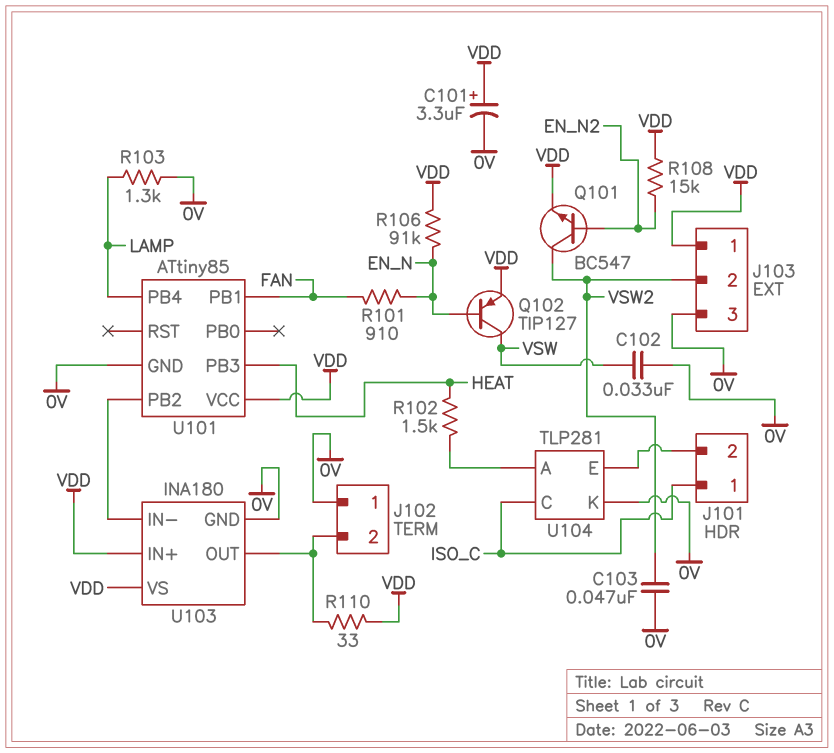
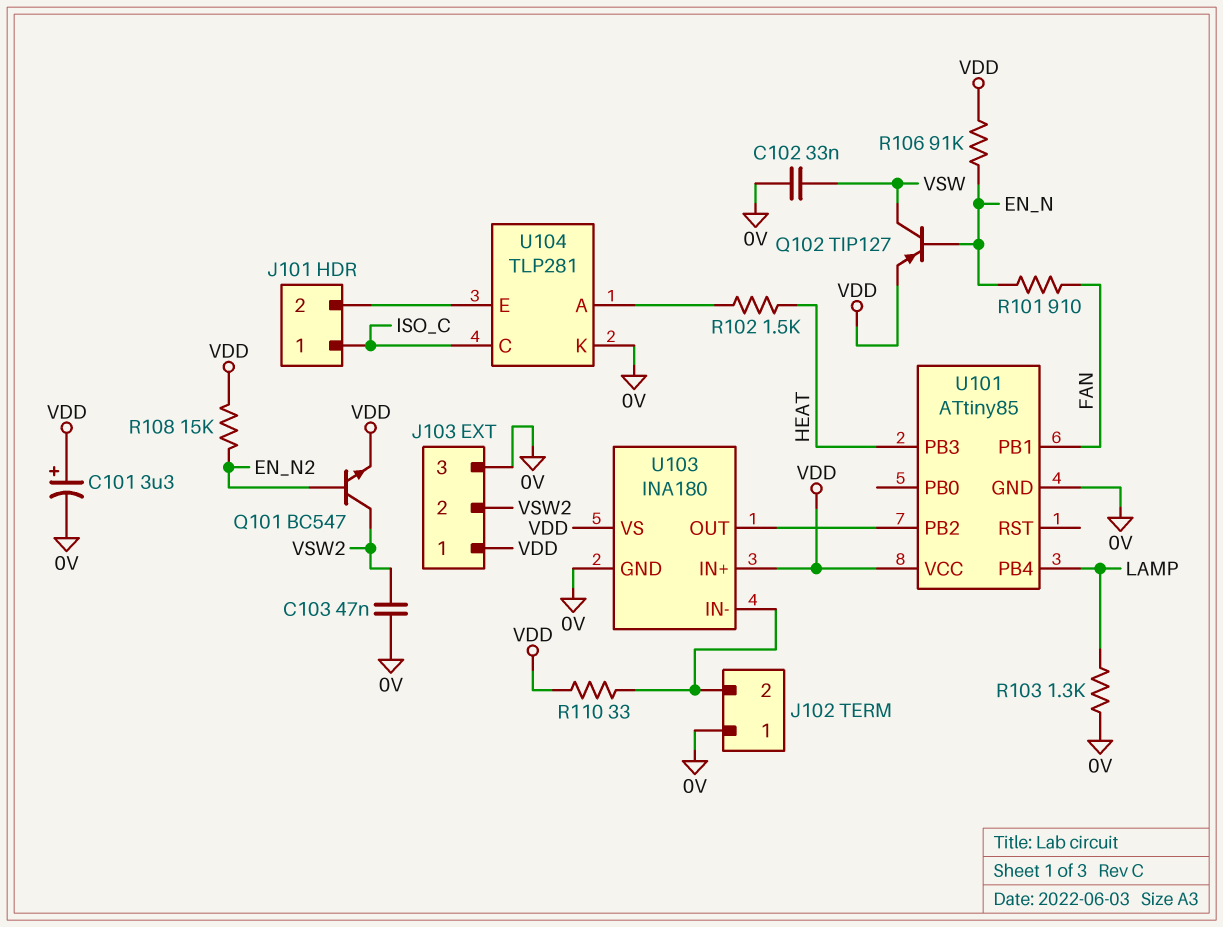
U103 pin IN-: U101/PB2 -> J102/2
U103 pin OUT: J102/2 -> U101/PB2

